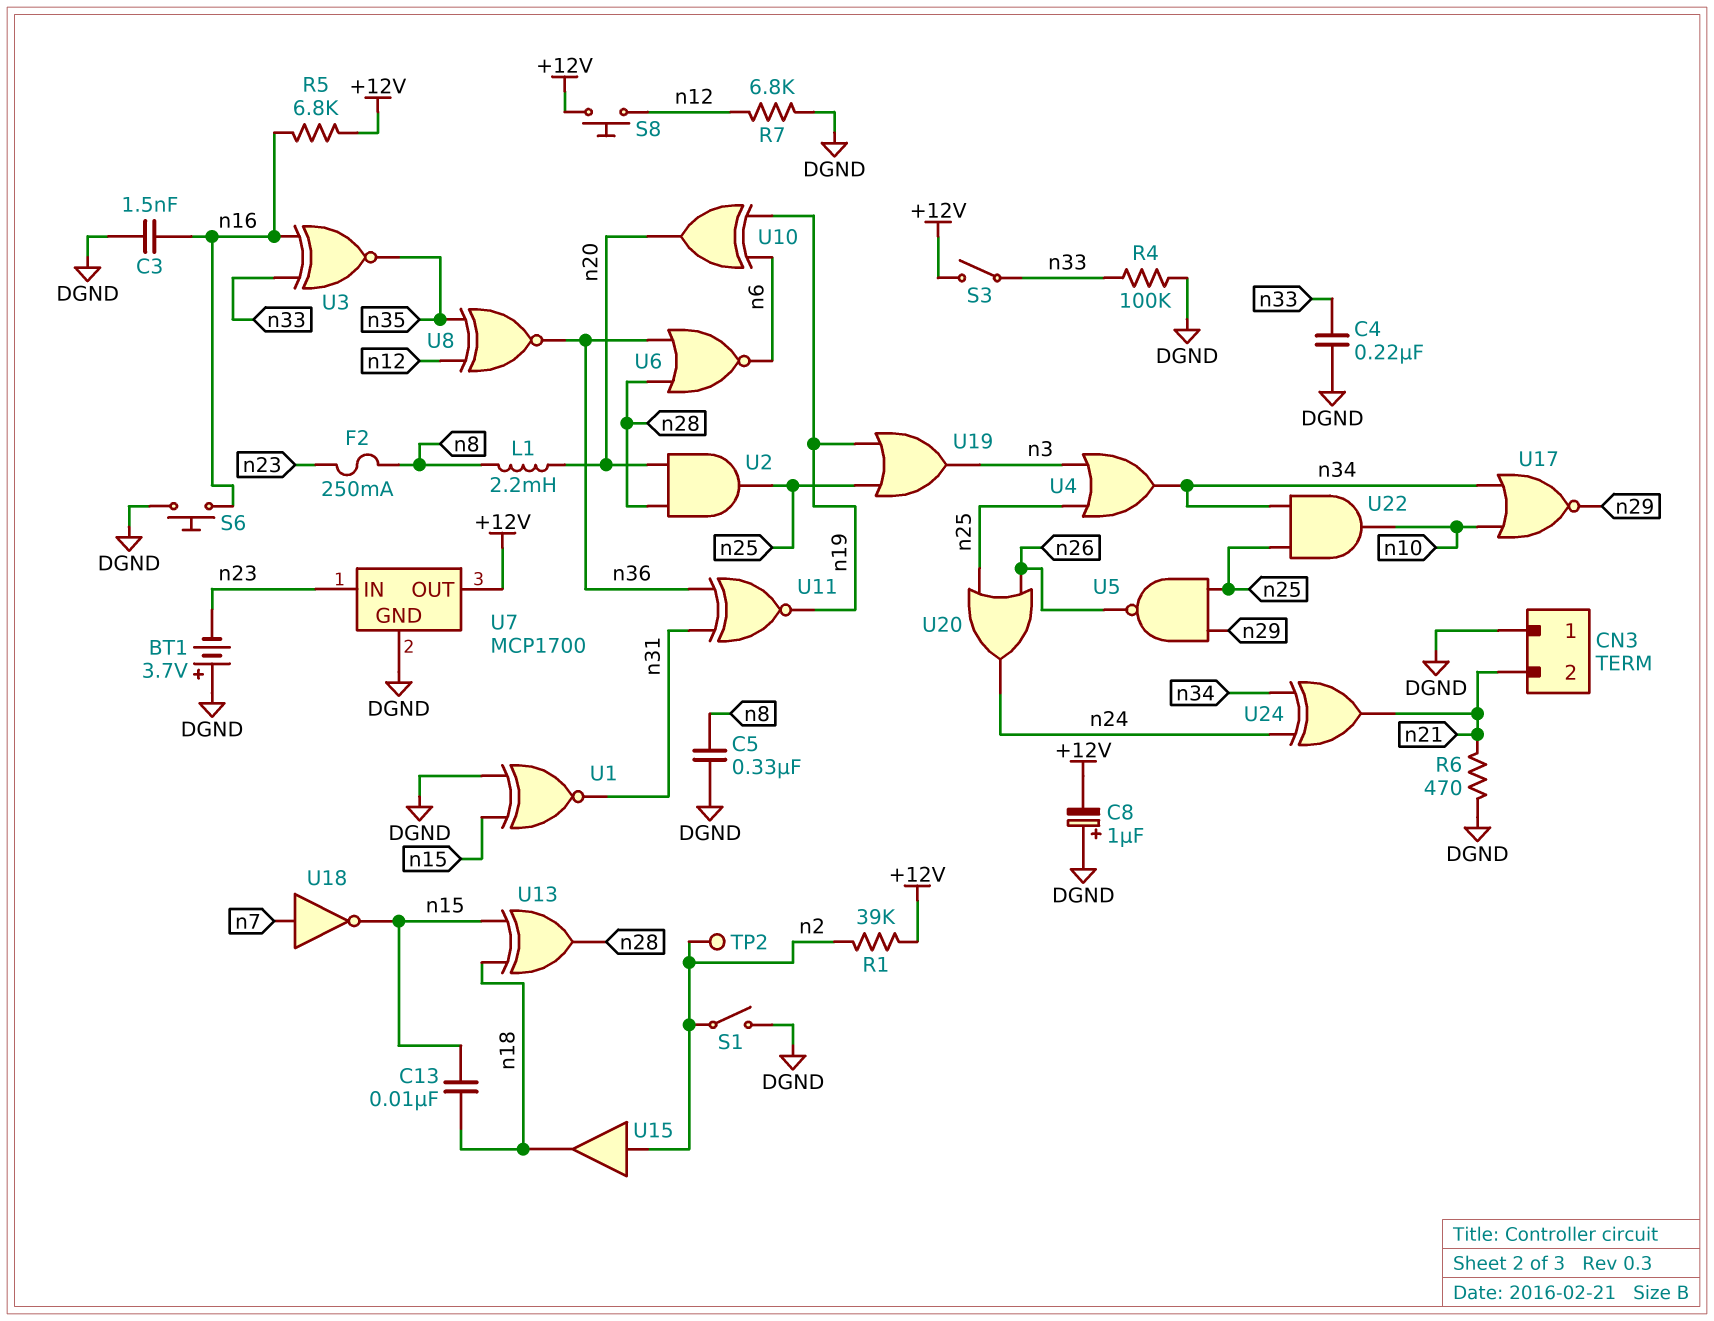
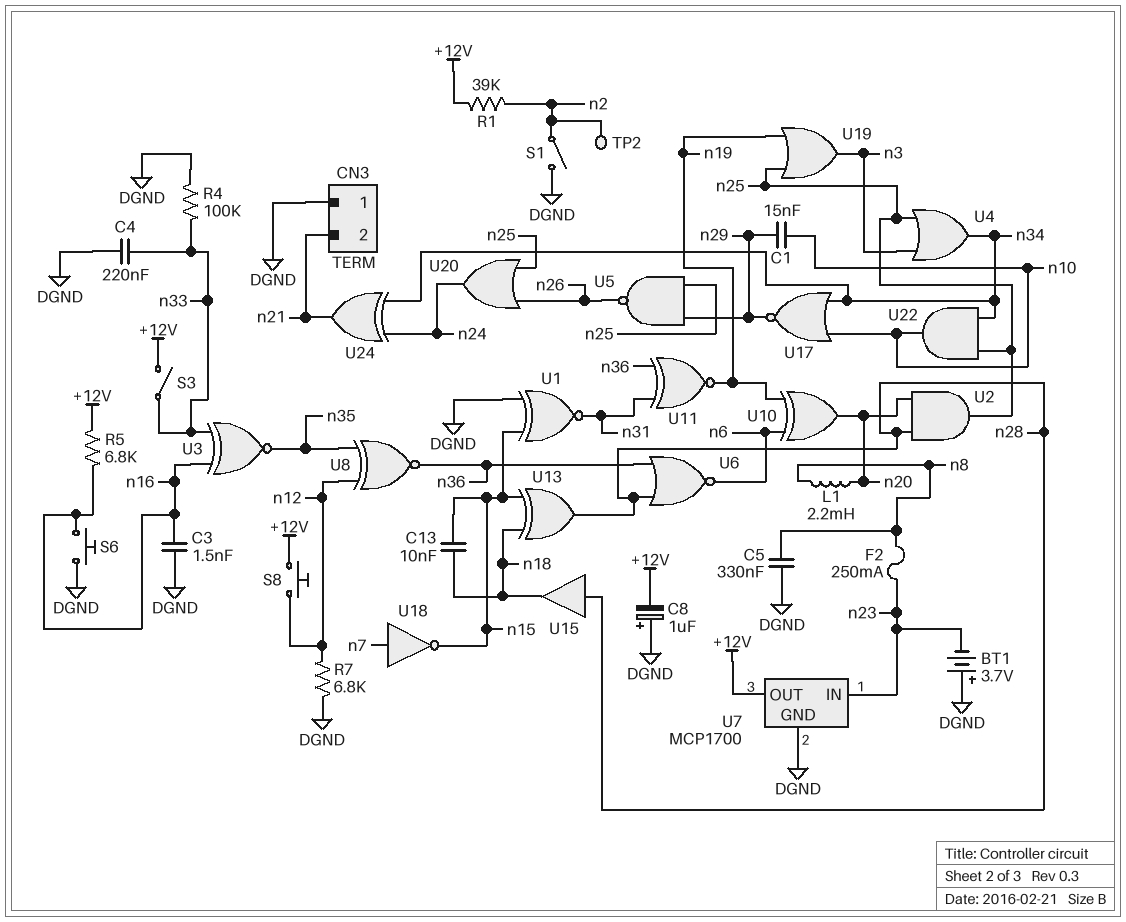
C1: none -> 15nF (n10, n29)
R6: 470 (DGND, n21) -> none
U15: buffer (in n2, out n18) -> buffer (in n28, out n18)

